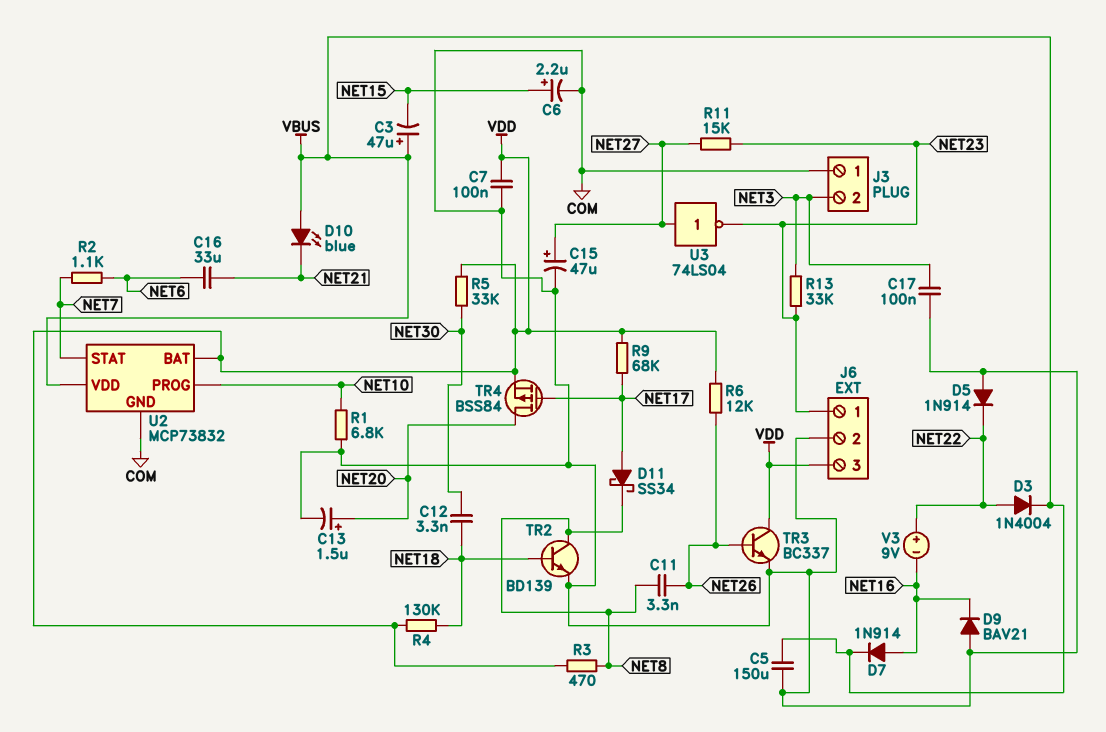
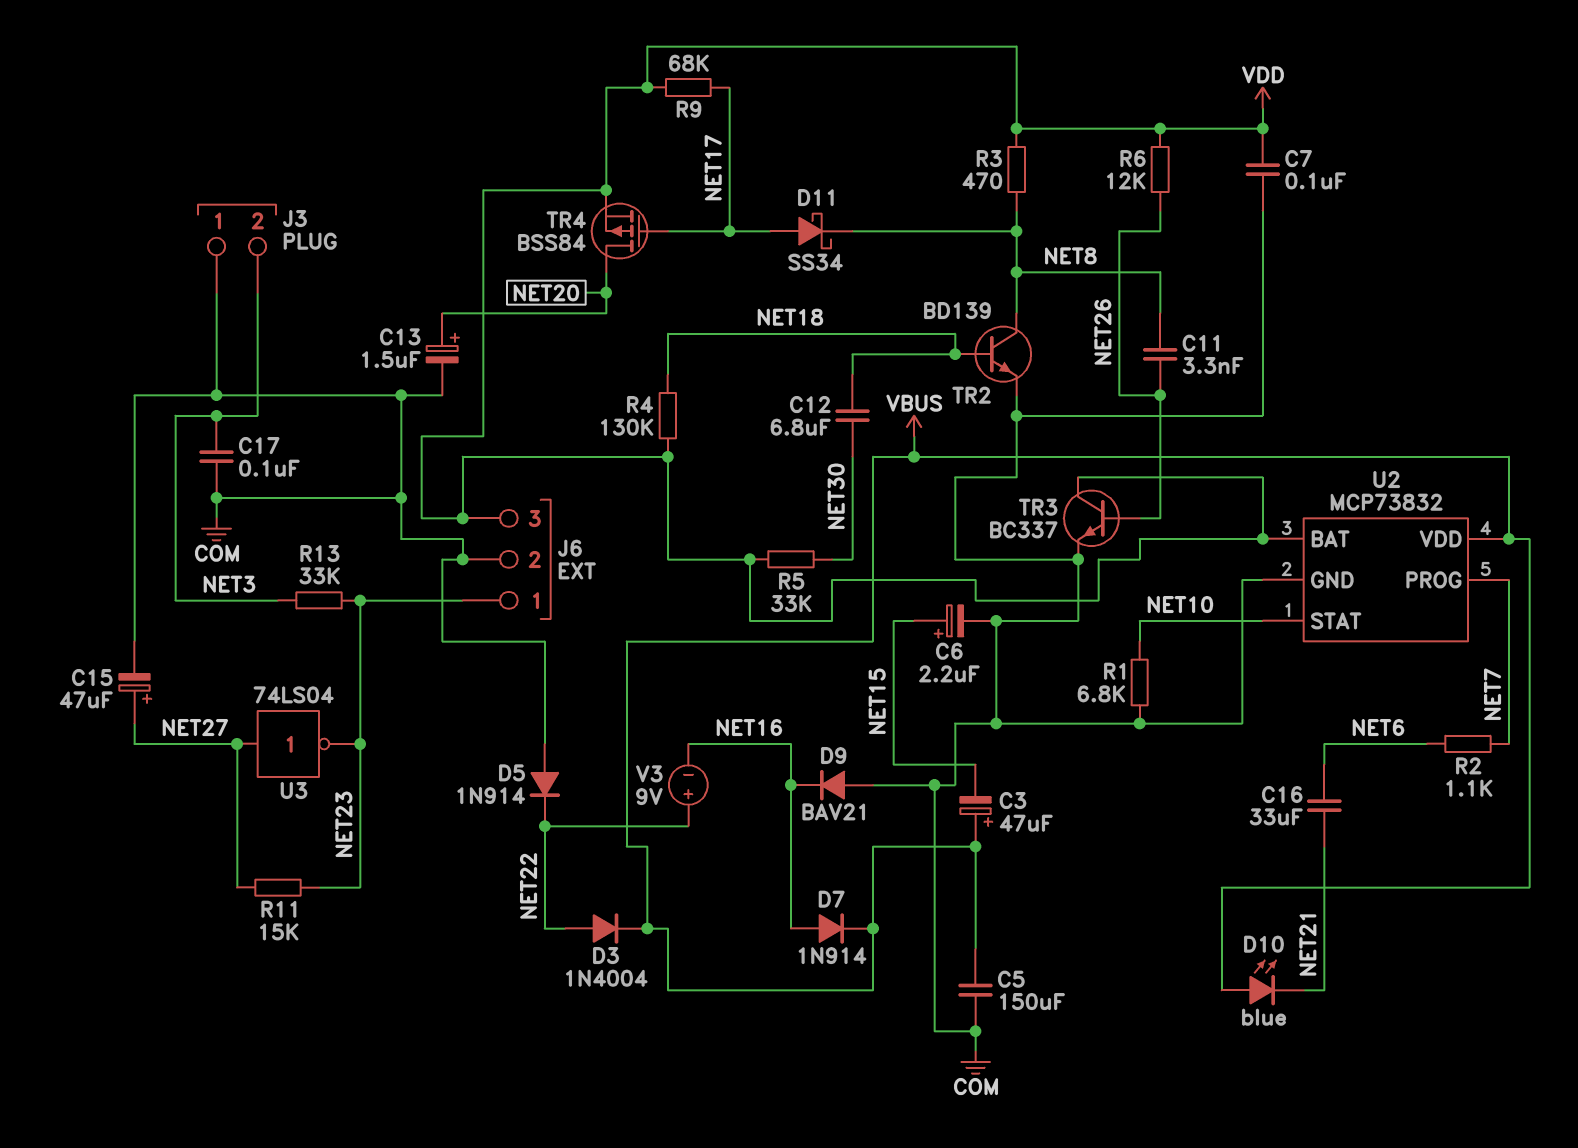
C12: 3.3nF (NET18, NET30) -> 6.8uF (NET18, NET30)
U2 pin PROG: NET10 -> NET7
U2 pin STAT: NET7 -> NET10

